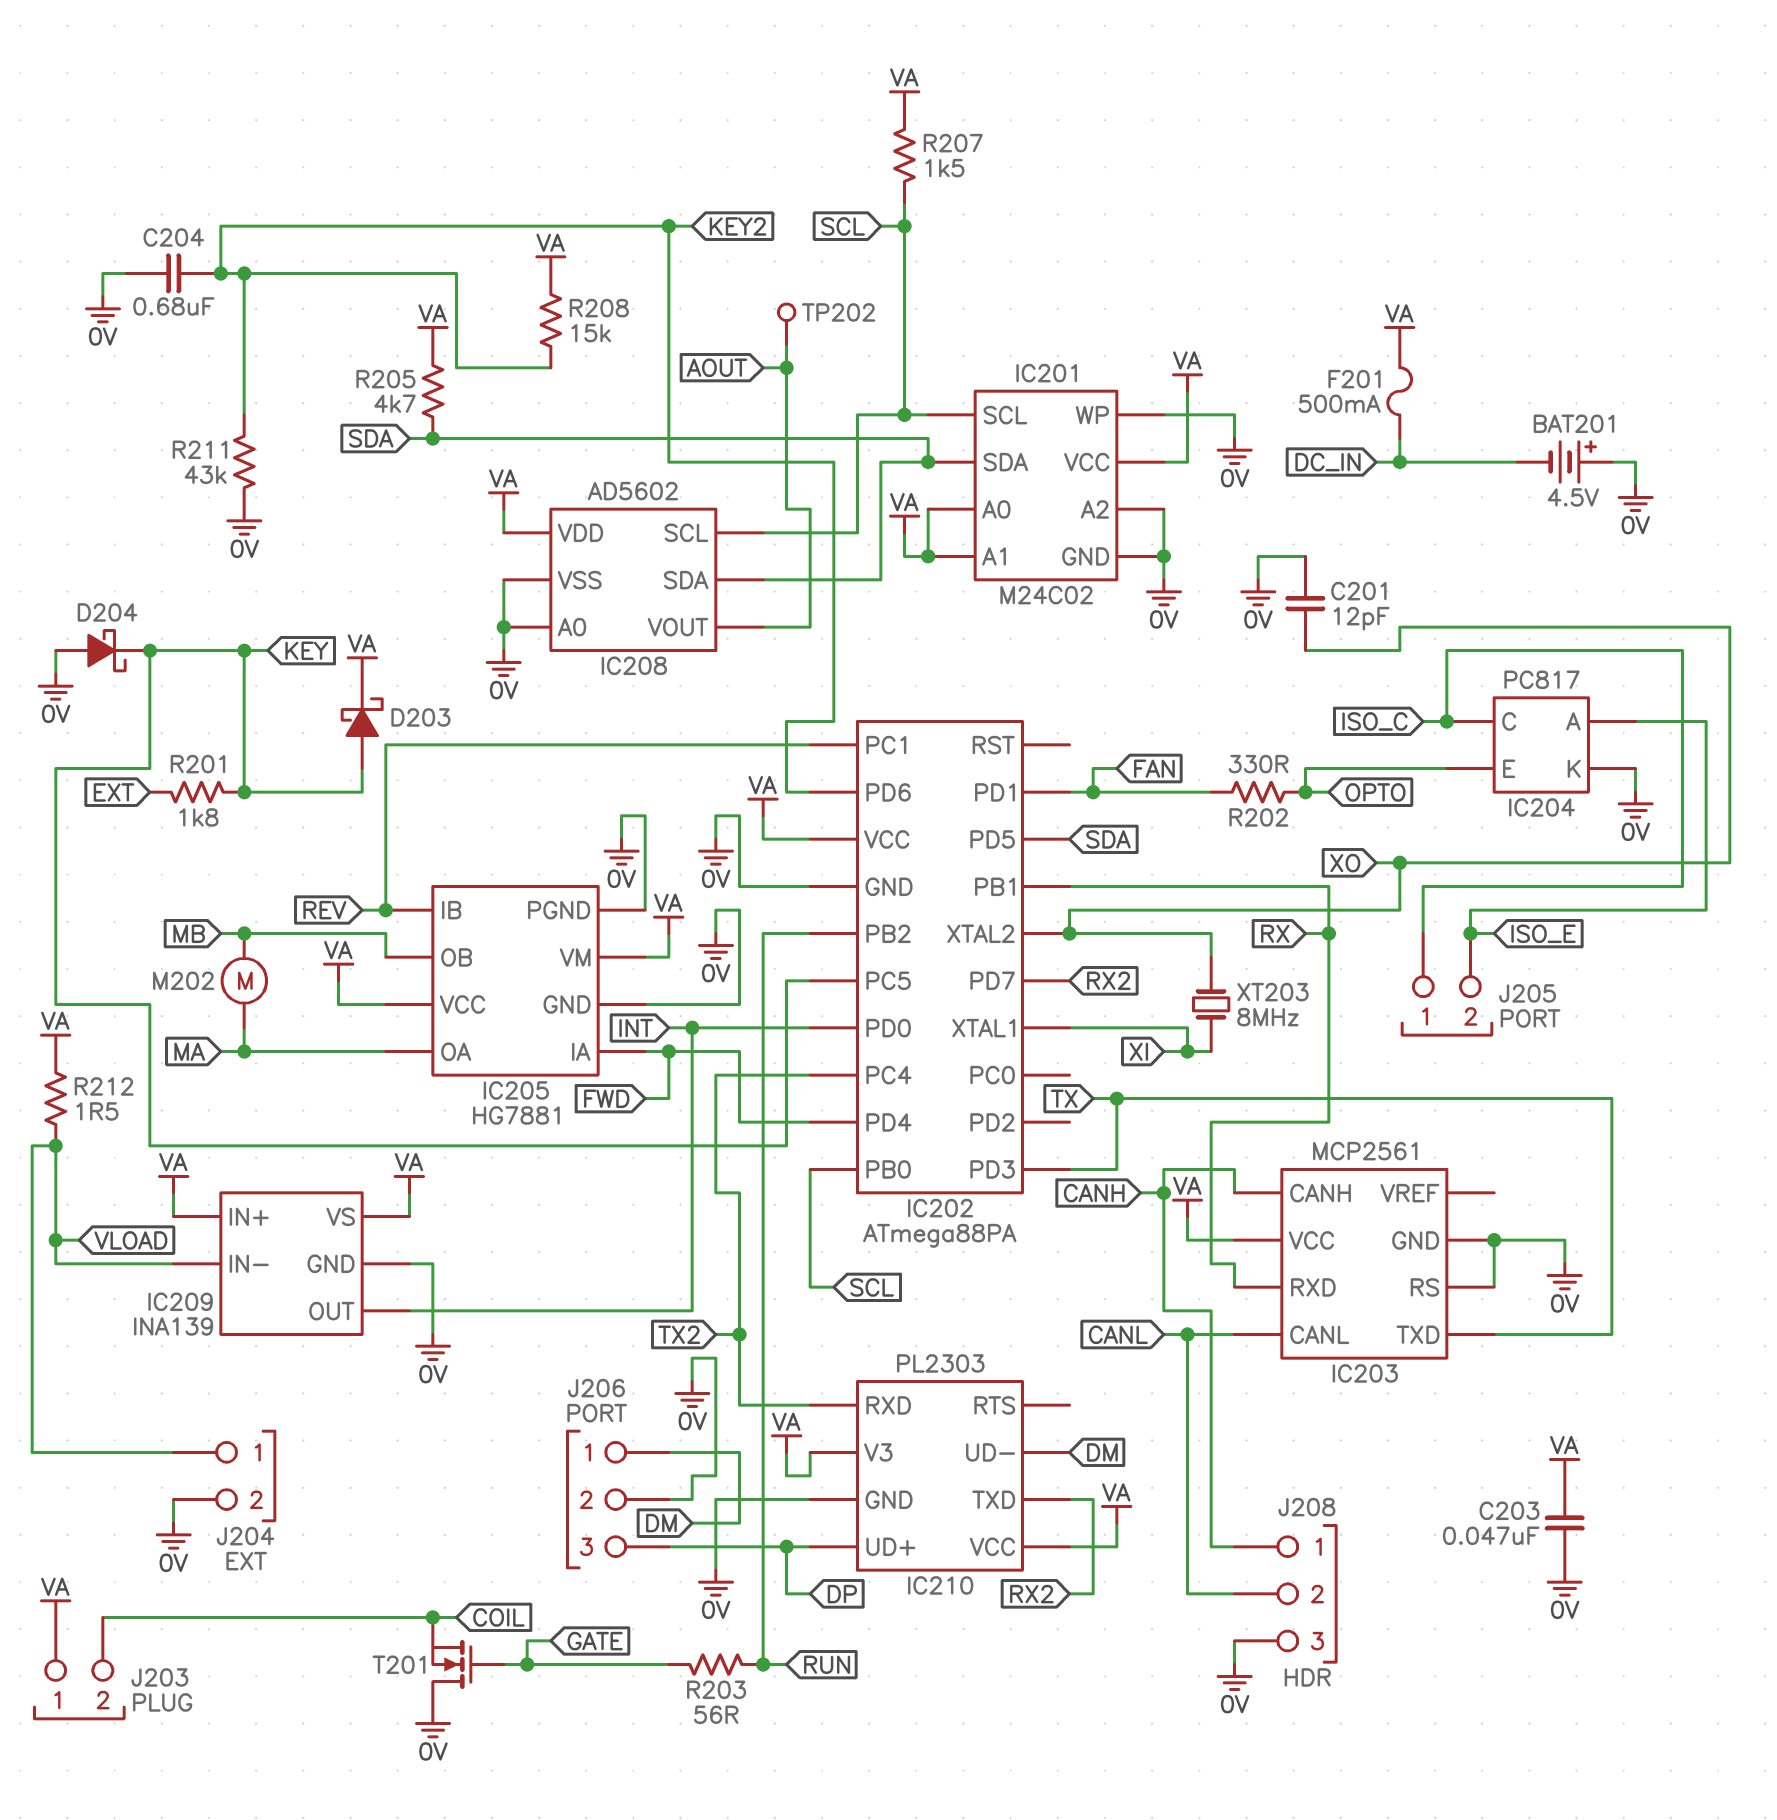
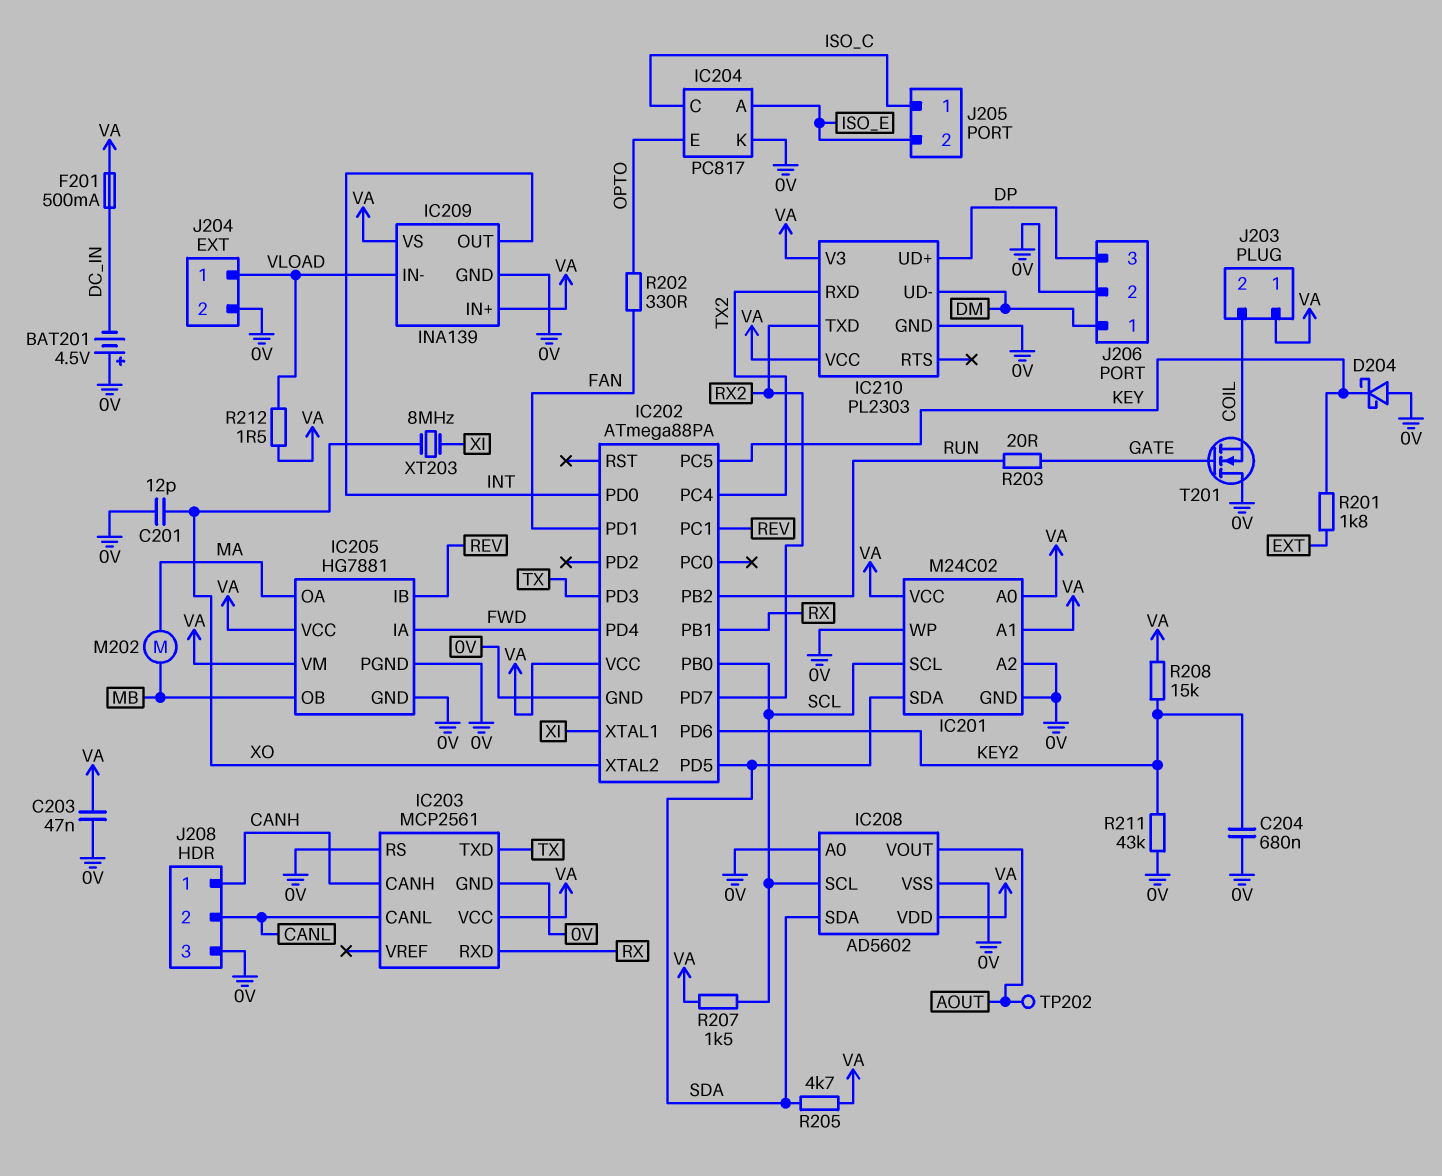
D203: schottky (A KEY, K VA) -> none
R203: 56 (GATE, RUN) -> 20 (GATE, RUN)

